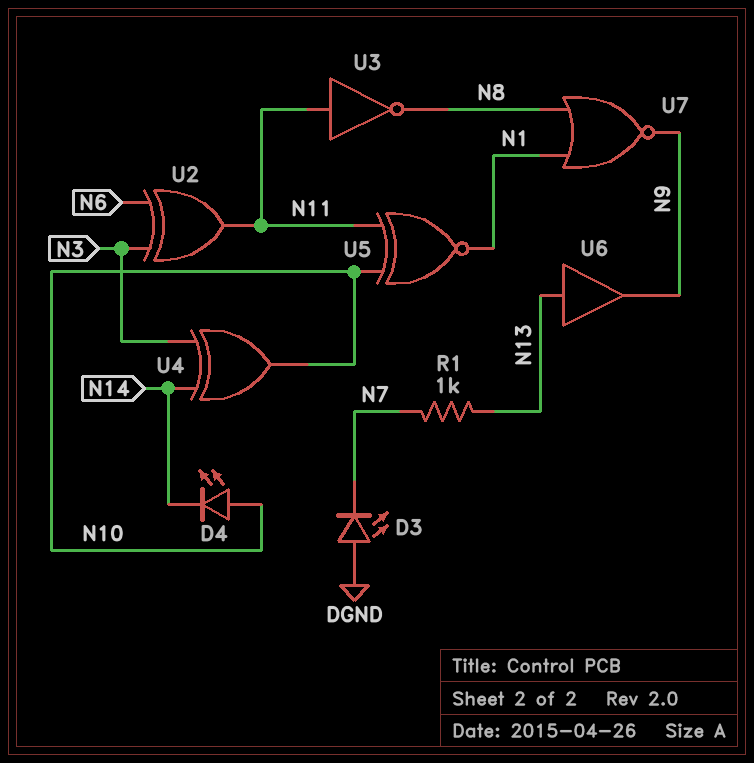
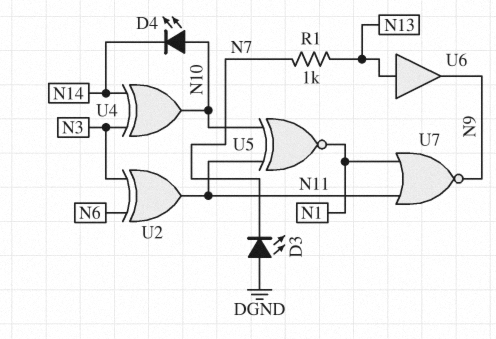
U3: NOT (in N11, out N8) -> none
U7: NOR (in N1, in N8, out N9) -> NOR (in N1, in N11, out N9)

